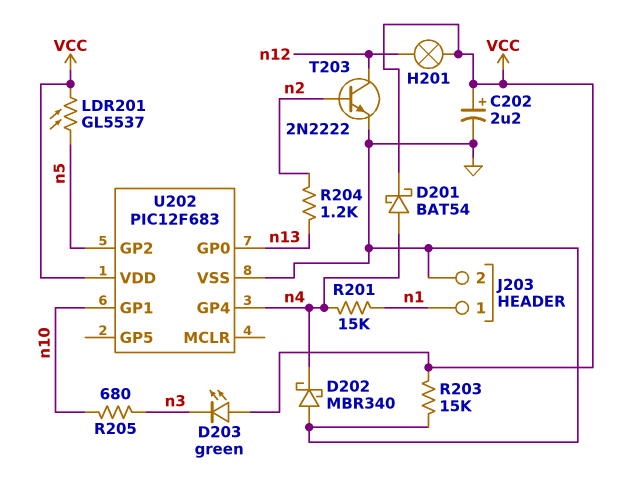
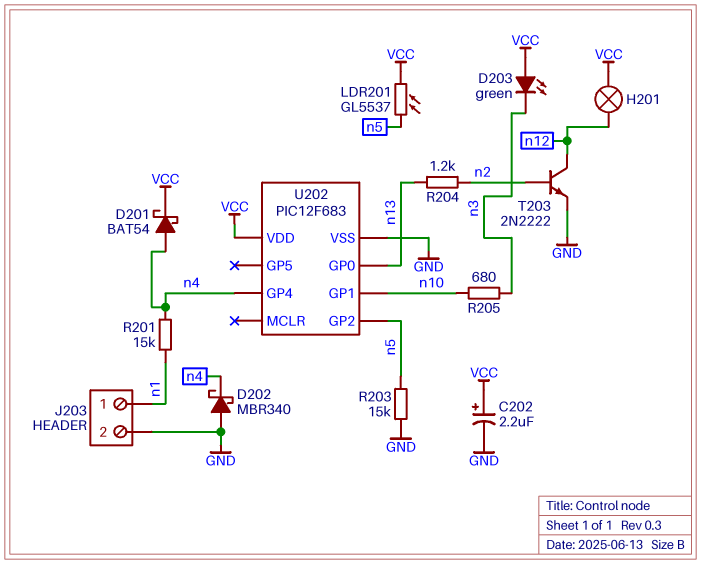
R203: 15k (GND, VCC) -> 15k (GND, n5)

